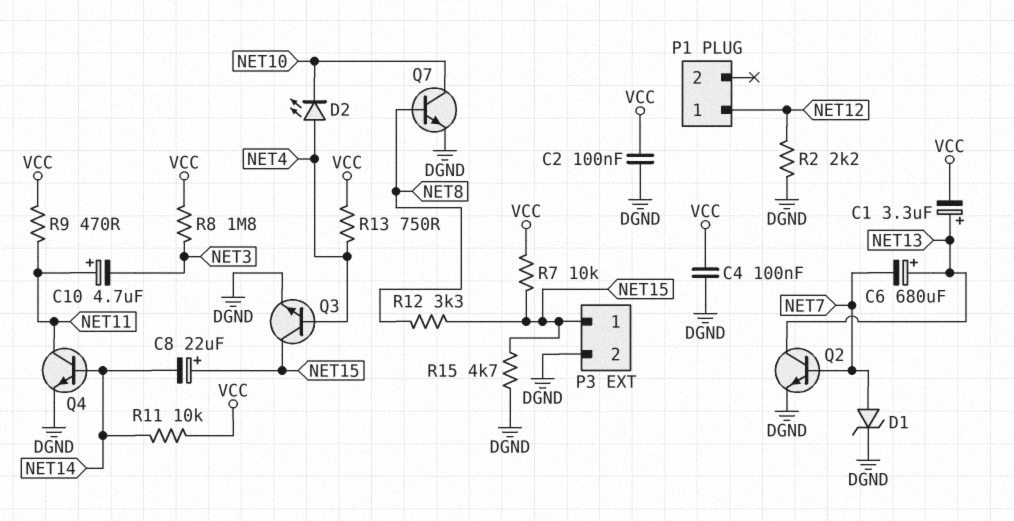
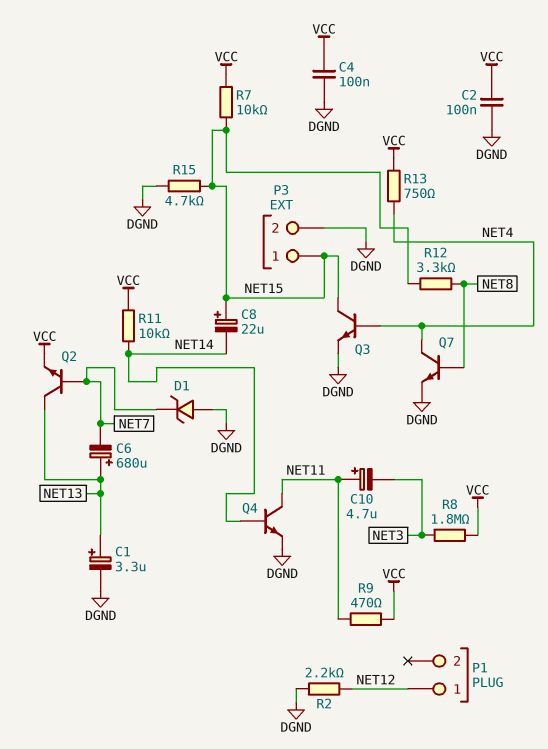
C1: 3.3uF (plus NET13, minus VCC) -> 3.3uF (plus NET13, minus DGND)
D1: zener (A NET7, K DGND) -> zener (A DGND, K NET7)
D2: LED (A NET4, K NET10) -> none
Q2: NPN (B NET7, C NET13, E DGND) -> NPN (B NET7, C NET13, E VCC)
Q7: NPN (B NET8, C NET10, E DGND) -> NPN (B NET8, C NET4, E DGND)

